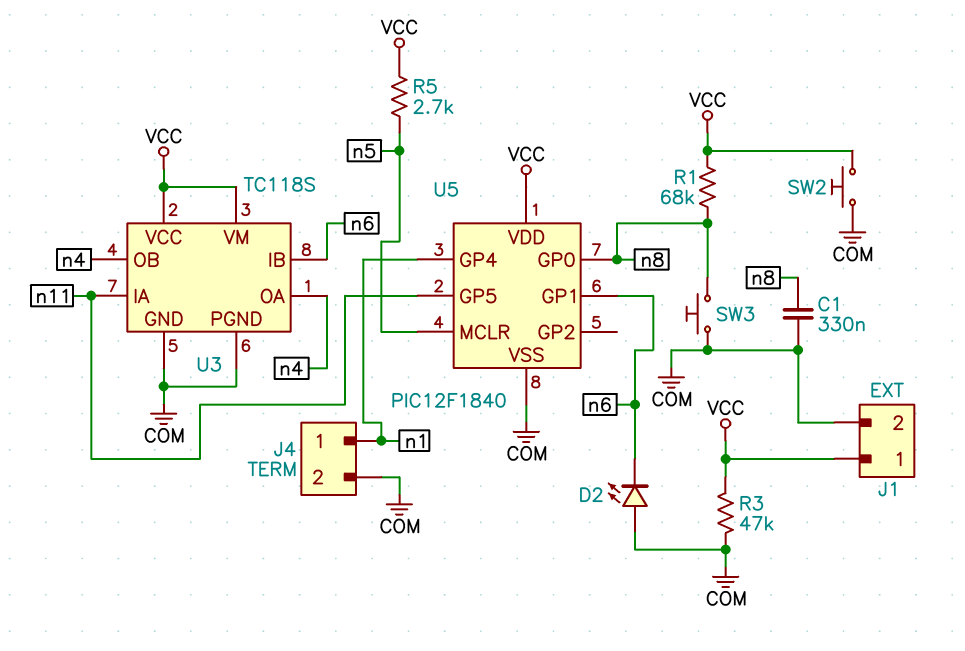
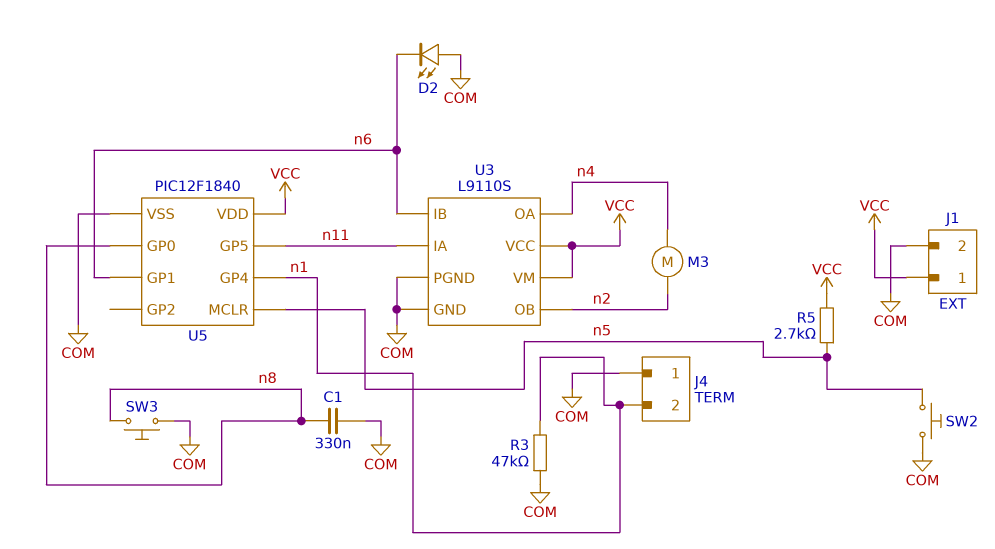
J4 pin 1: n1 -> COM
J4 pin 2: COM -> n1
M3: none -> motor (n2, n4)
R1: 68k (VCC, n8) -> none
R3: 47k (COM, VCC) -> 47k (COM, n1)
SW2: button (COM, VCC) -> button (COM, n5)
U3: TC118S -> L9110S
U3 pin OB: n4 -> n2

